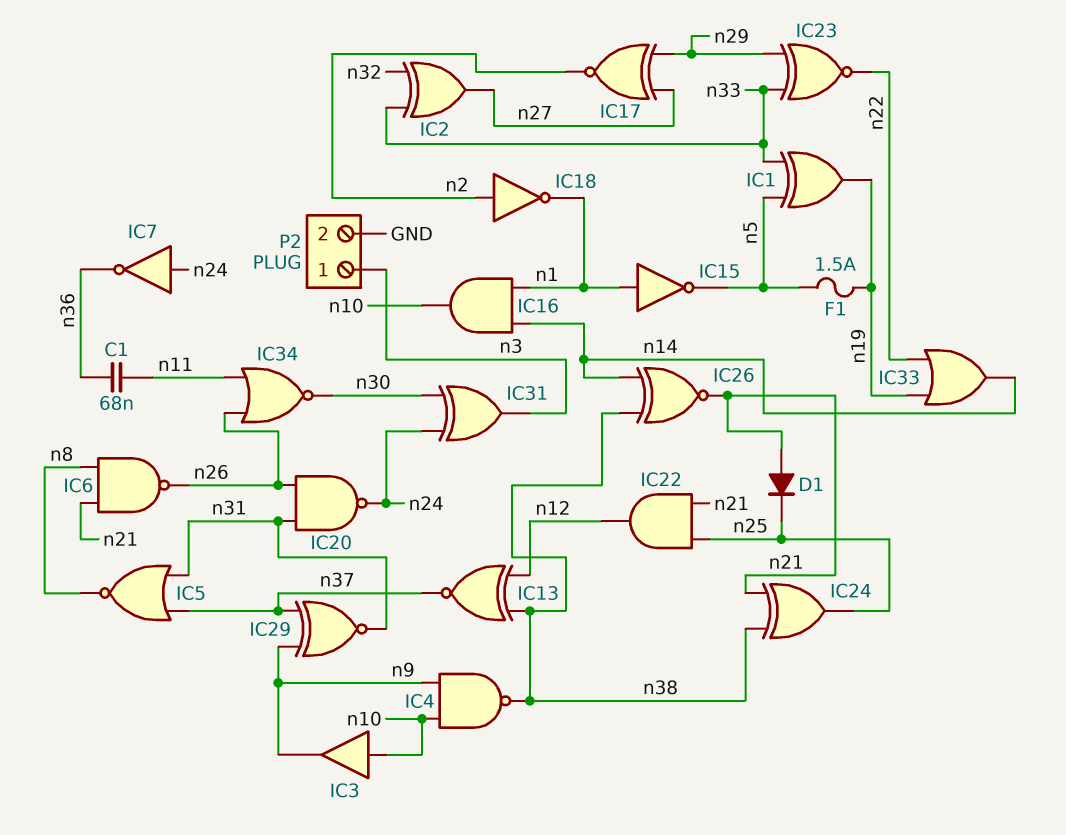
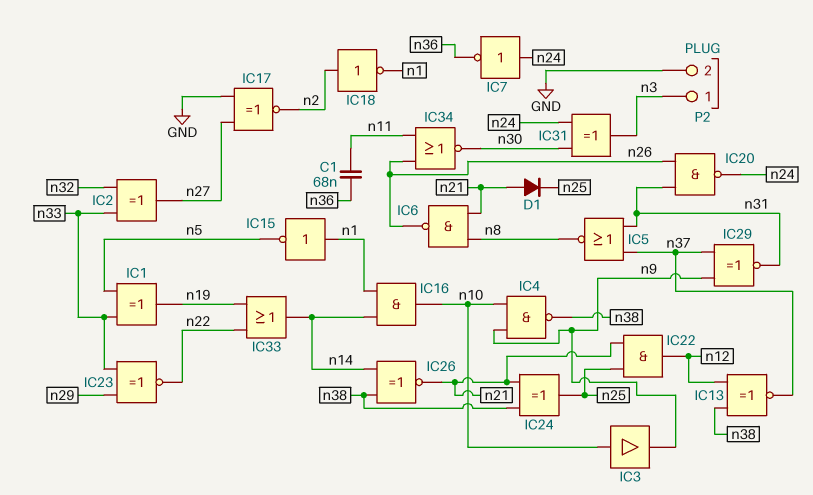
F1: 1.5A (n5, n19) -> none
IC17: XNOR (in n27, in n29, out n2) -> XNOR (in GND, in n27, out n2)

